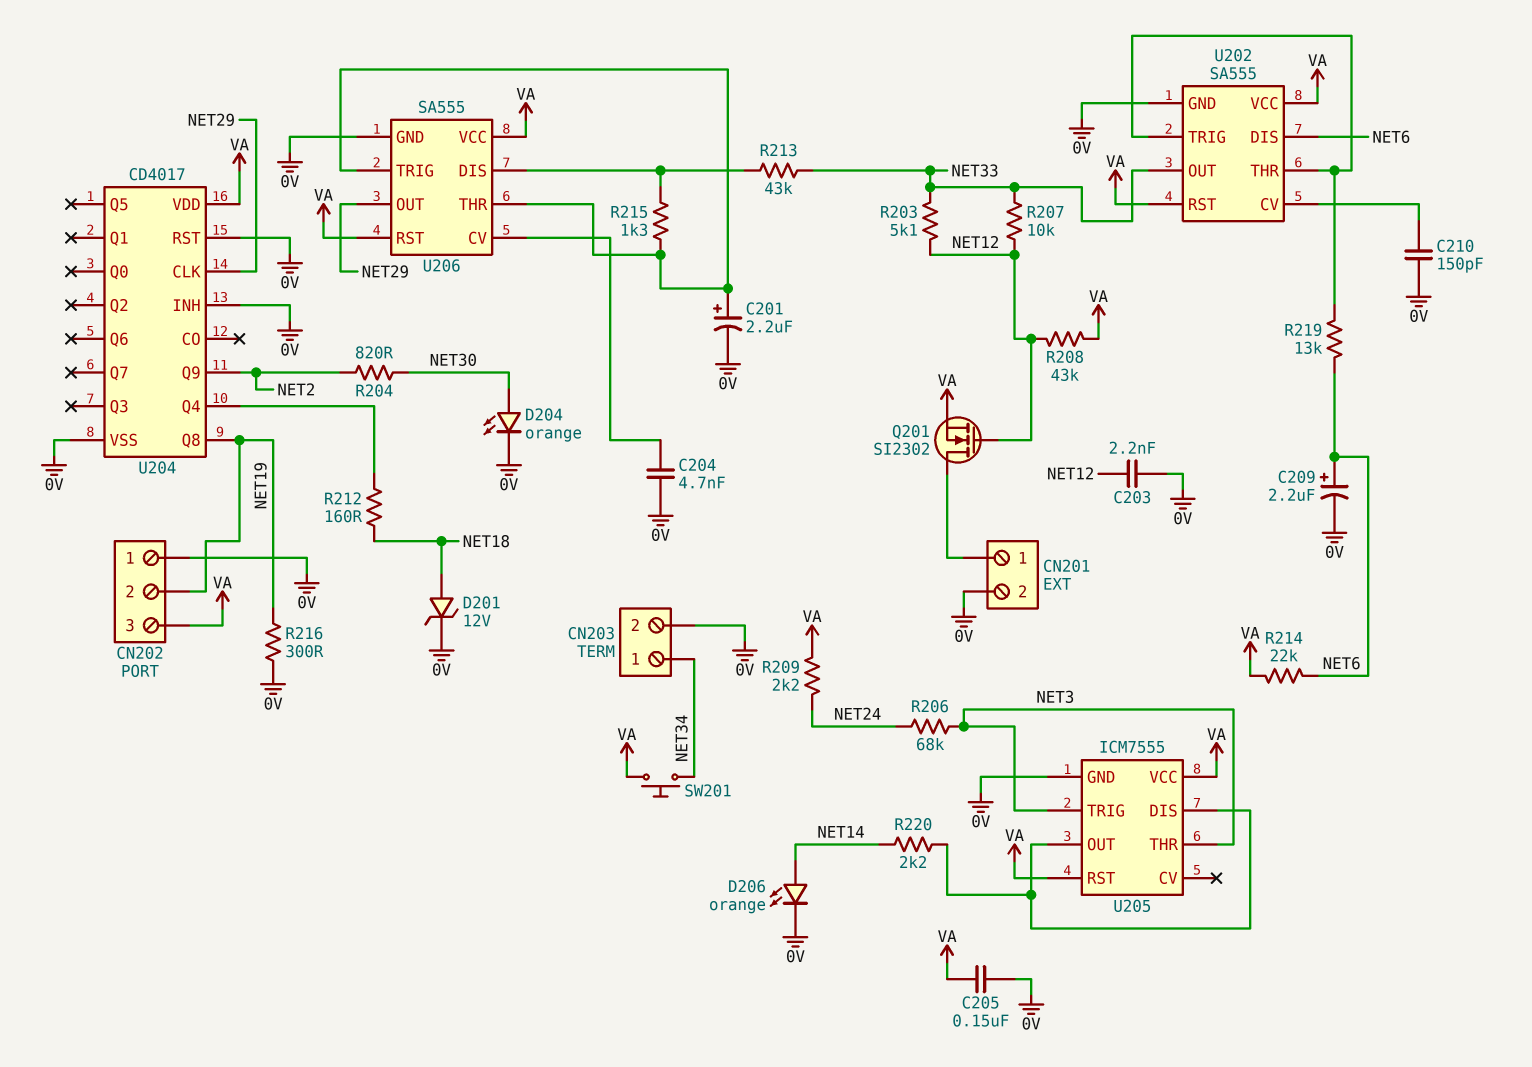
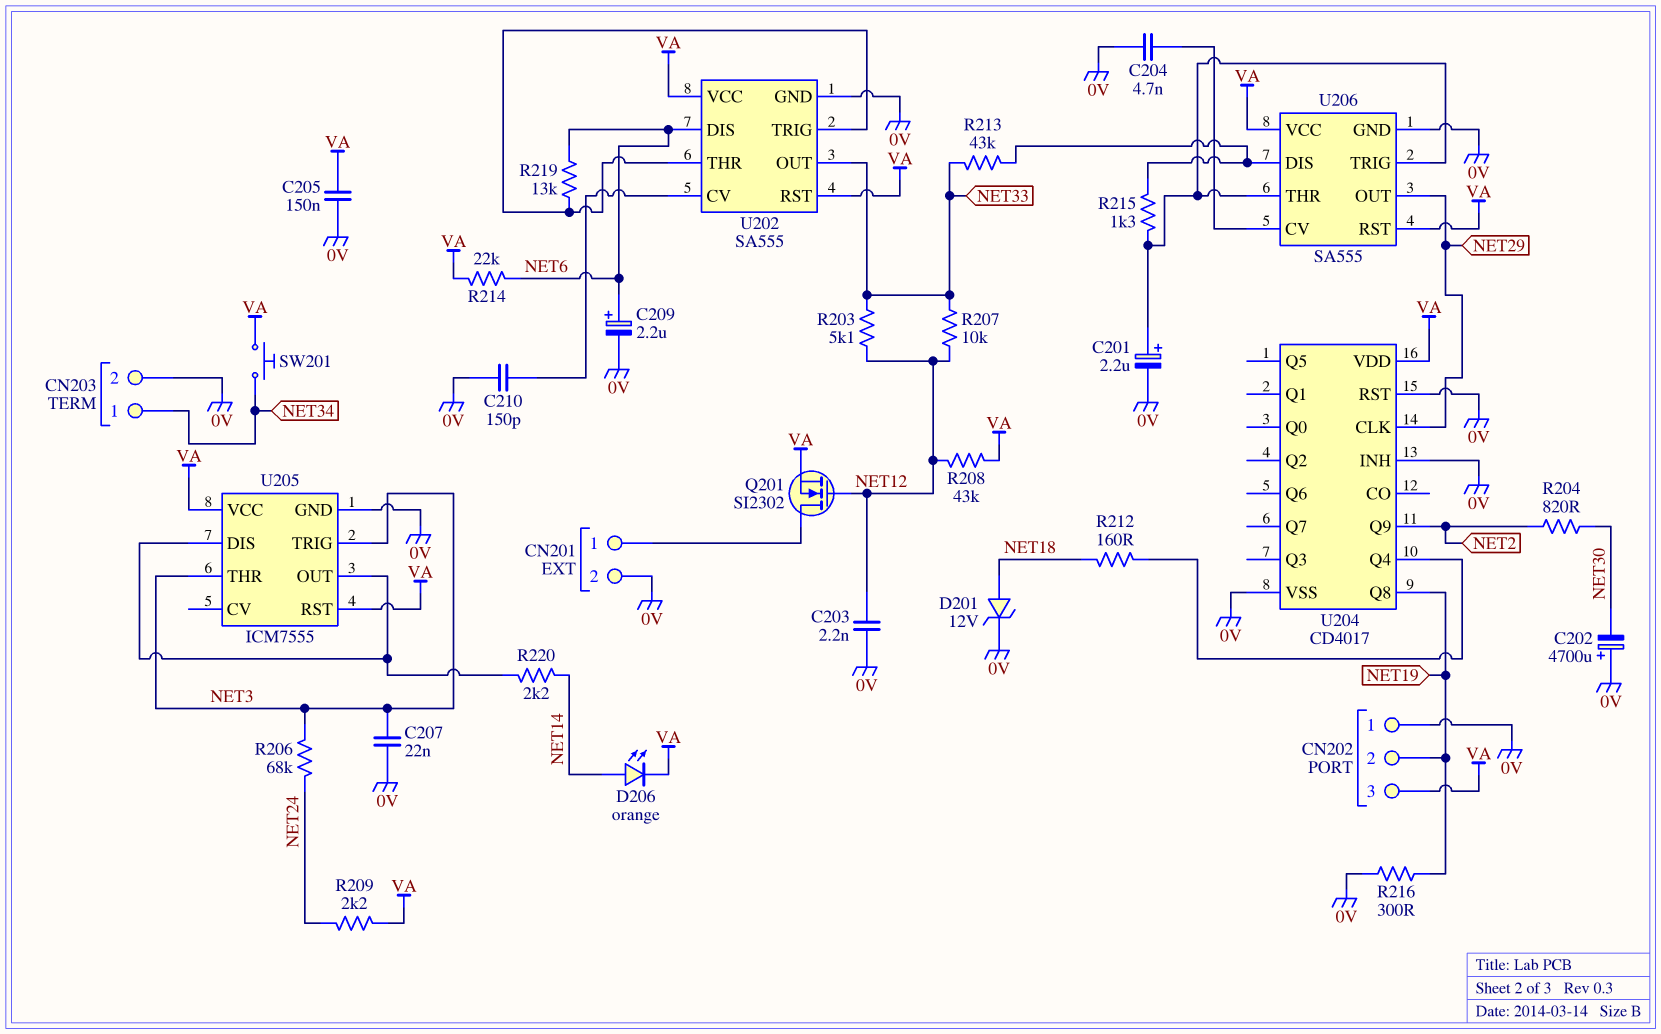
C202: none -> 4700uF (plus 0V, minus NET30)
C207: none -> 22nF (0V, NET3)
D204: LED orange (A NET30, K 0V) -> none
D206: LED orange (A NET14, K 0V) -> LED orange (A NET14, K VA)

